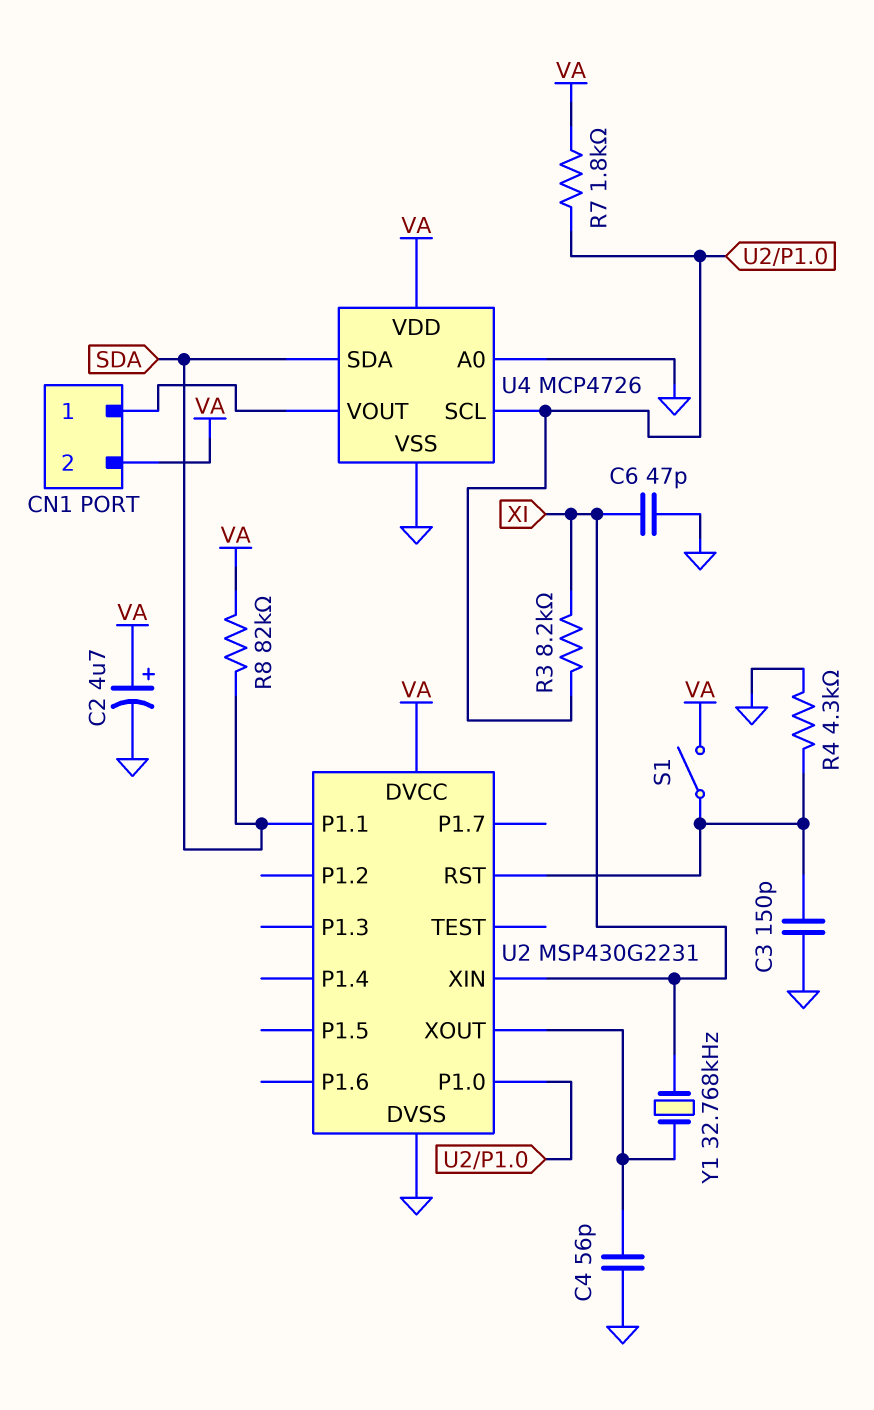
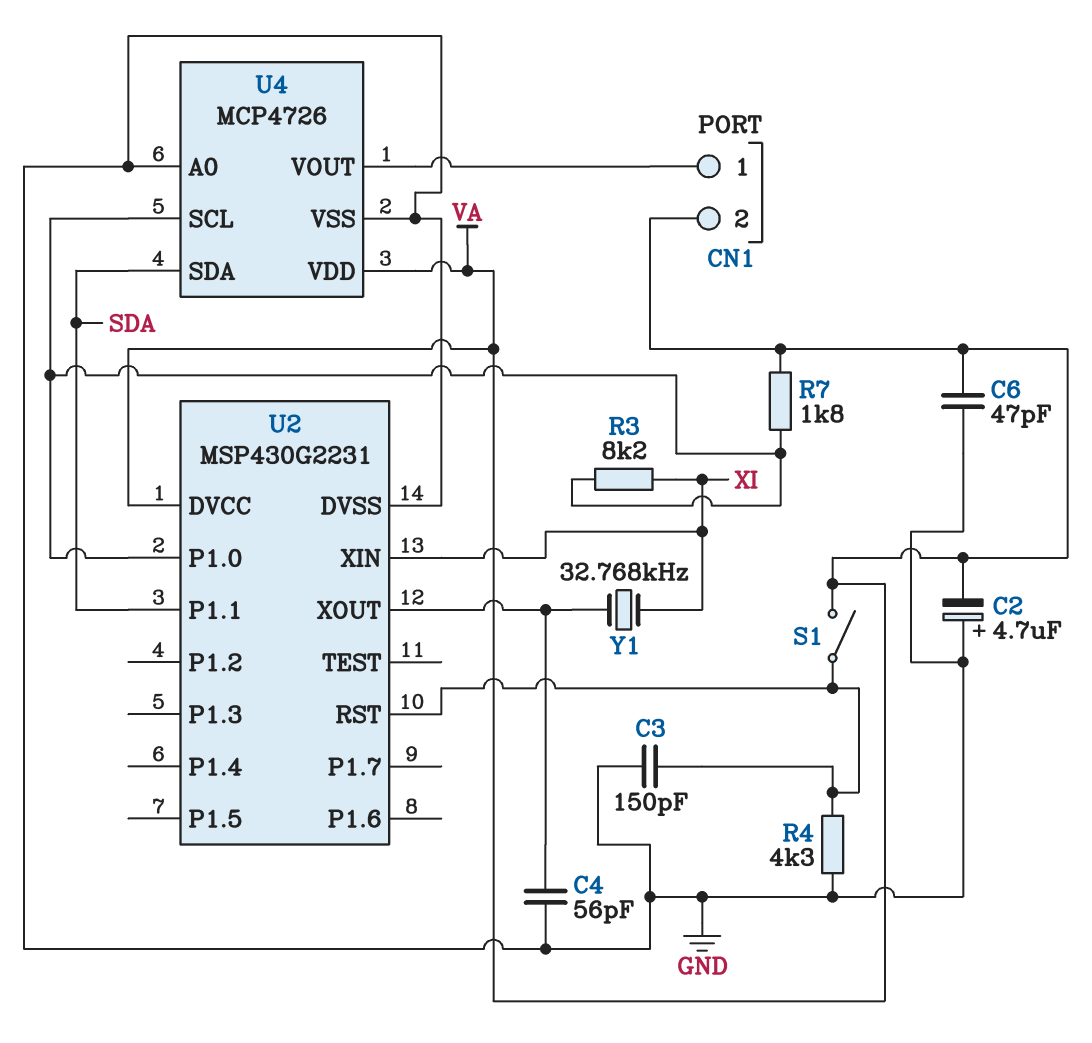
C2: 4.7uF (plus VA, minus GND) -> 4.7uF (plus GND, minus VA)
C6: 47pF (GND, XI) -> 47pF (GND, VA)
R8: 82k (SDA, VA) -> none

